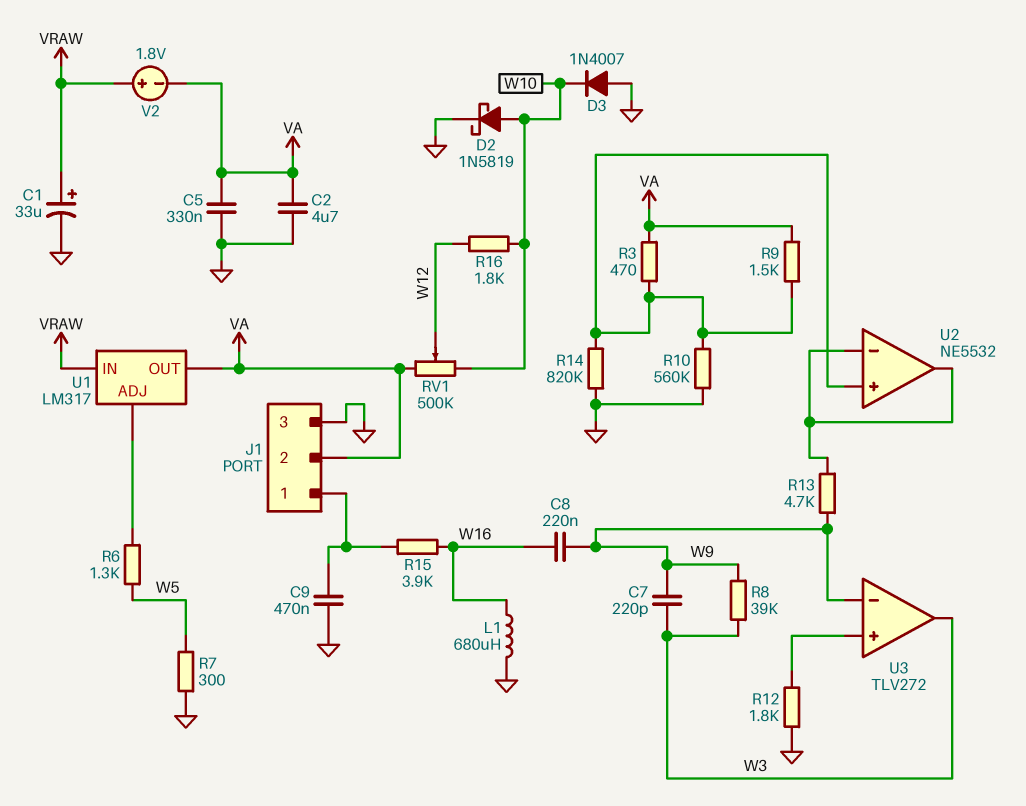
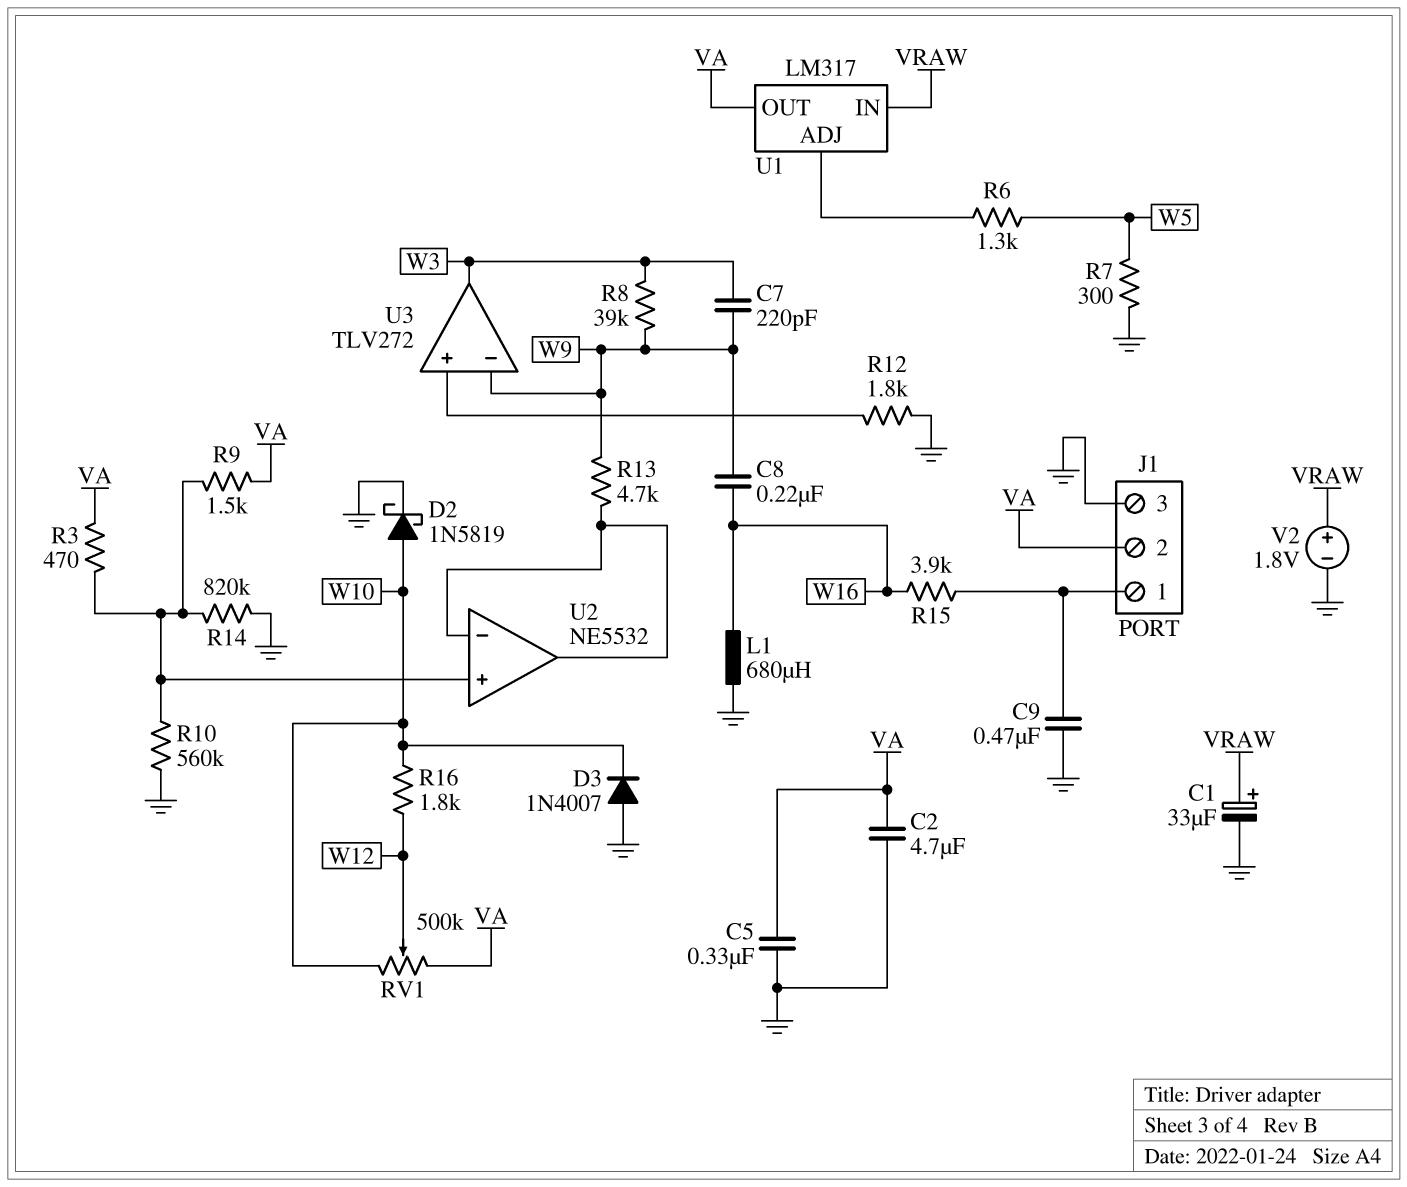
V2: 1.8V (plus VRAW, minus VA) -> 1.8V (plus VRAW, minus GND)

